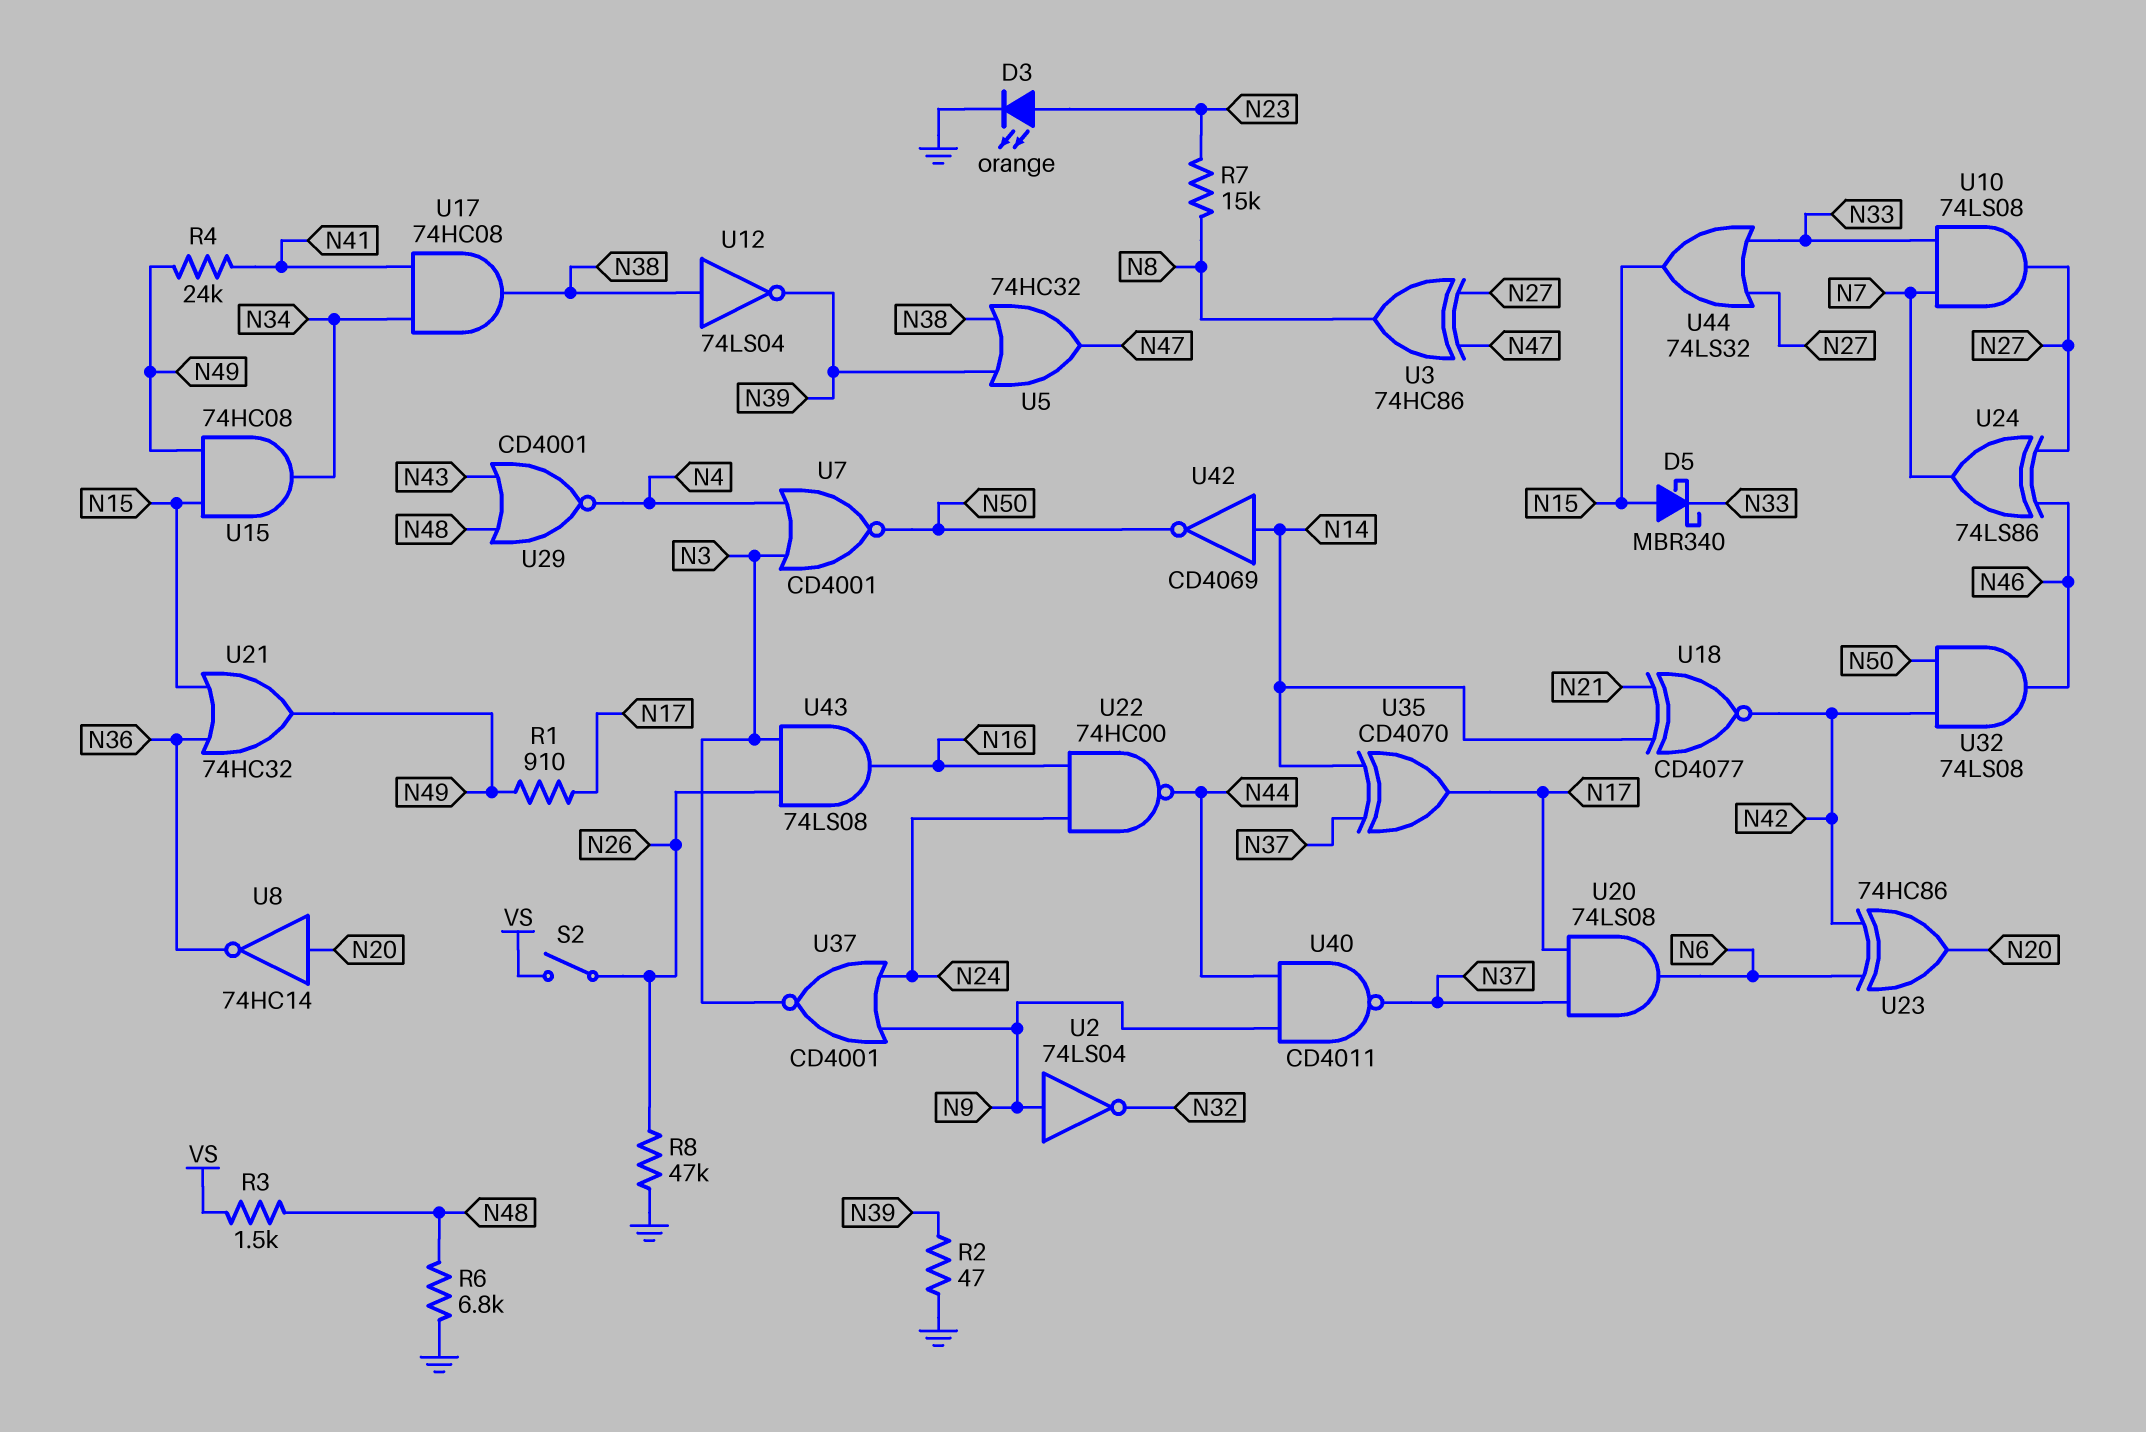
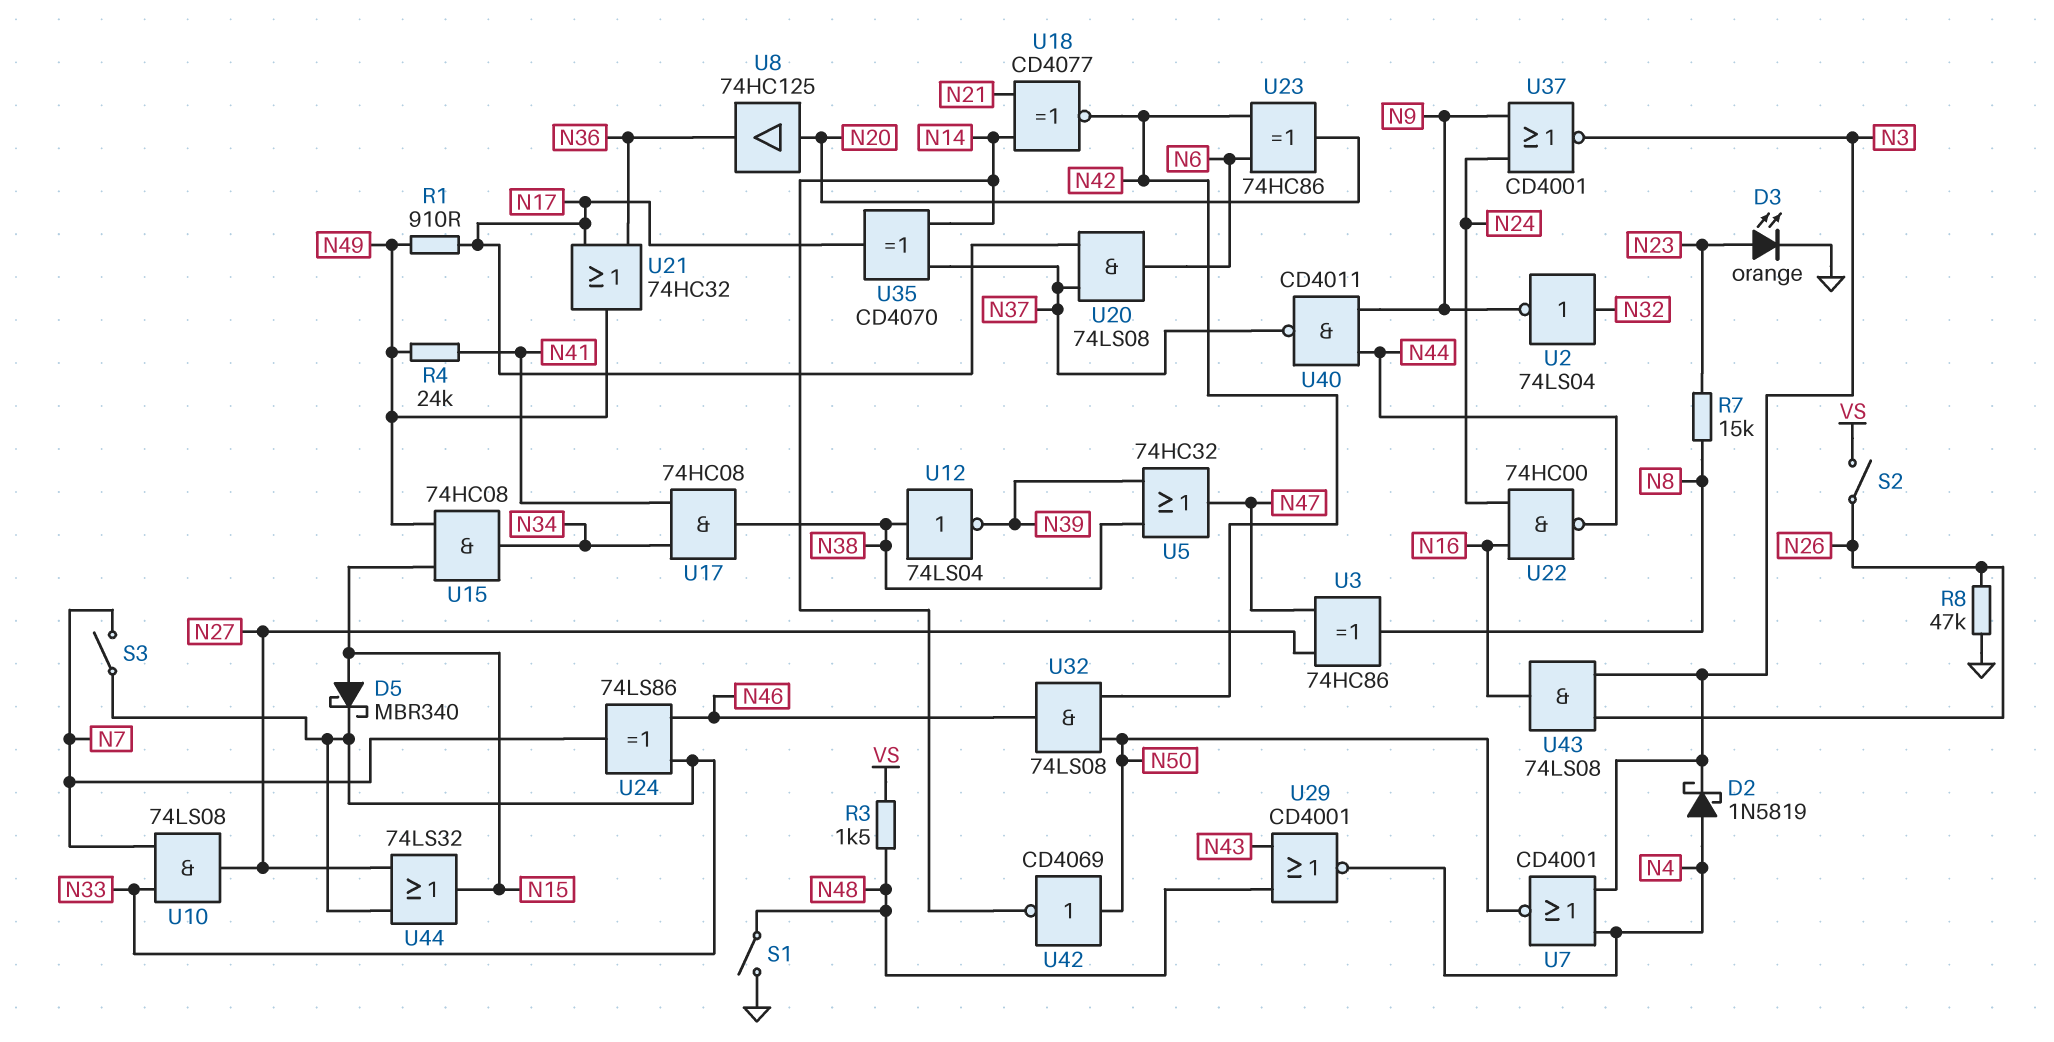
D2: none -> schottky 1N5819 (A N4, K N3)
R2: 47 (GND, N39) -> none
R6: 6.8k (GND, N48) -> none
S1: none -> switch (GND, N48)
S3: none -> switch (N7, N33)
U2: NOT 74LS04 (in N9, out N32) -> NOT 74LS04 (in N32, out N9)
U8: NOT 74HC14 (in N20, out N36) -> buffer 74HC125 (in N20, out N36)
U21: OR 74HC32 (in N15, in N36, out N49) -> OR 74HC32 (in N17, in N36, out N49)
U24: XOR 74LS86 (in N27, in N46, out N7) -> XOR 74LS86 (in N33, in N46, out N7)
U42: NOT CD4069 (in N14, out N50) -> NOT CD4069 (in N50, out N14)

